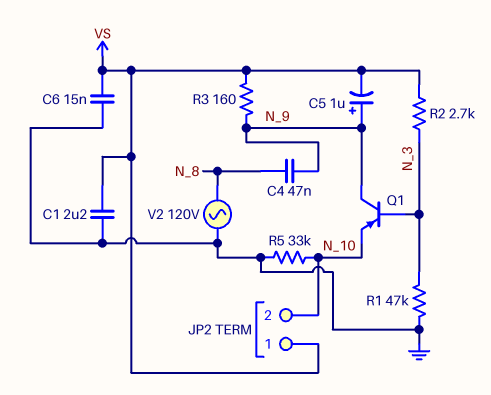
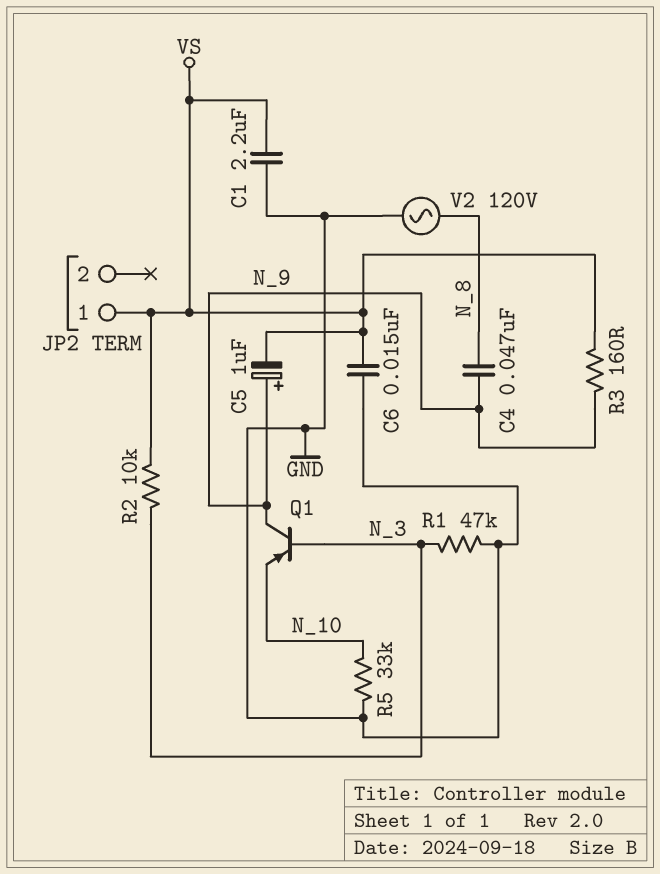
JP2 pin 2: N_10 -> none
R2: 2.7k (N_3, VS) -> 10k (N_3, VS)

